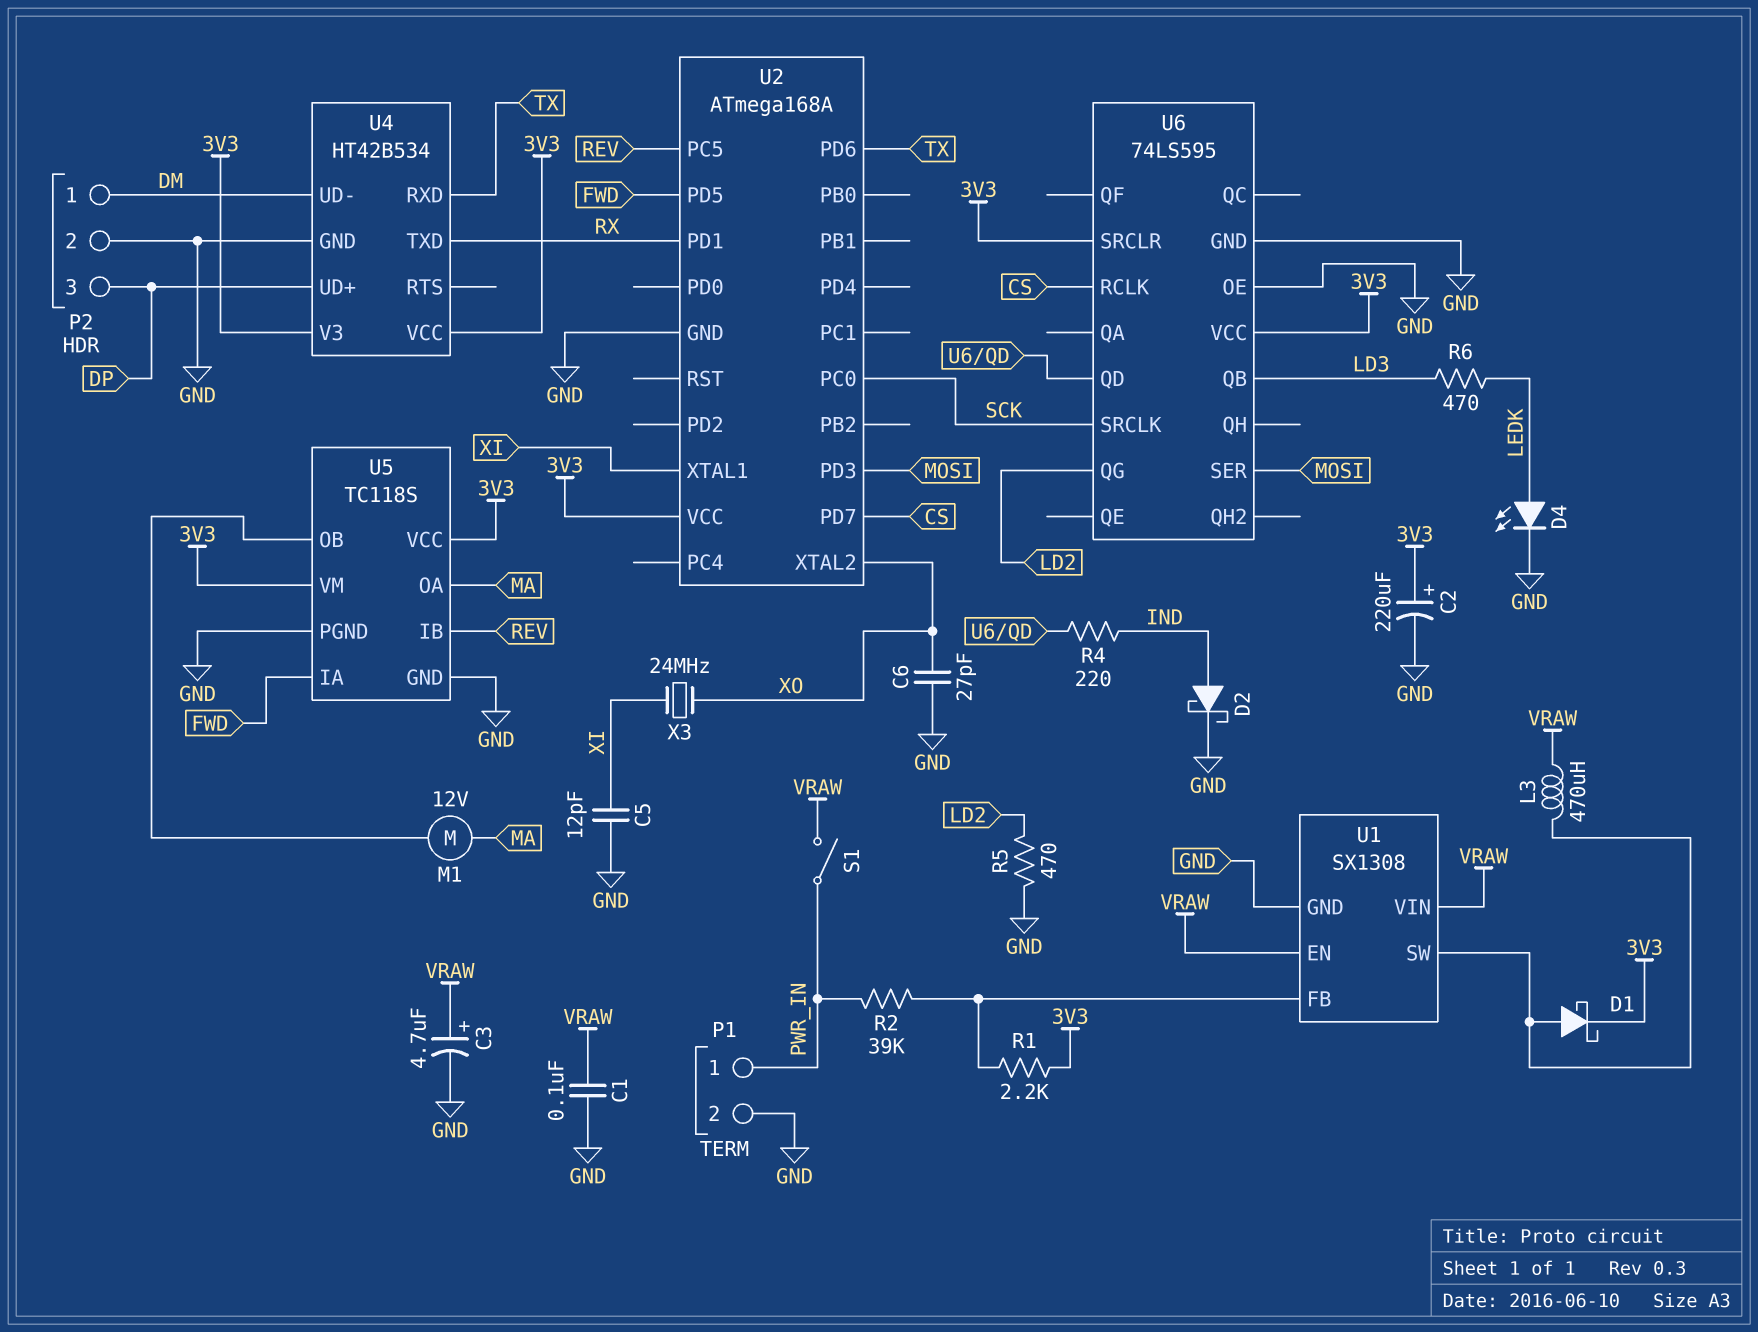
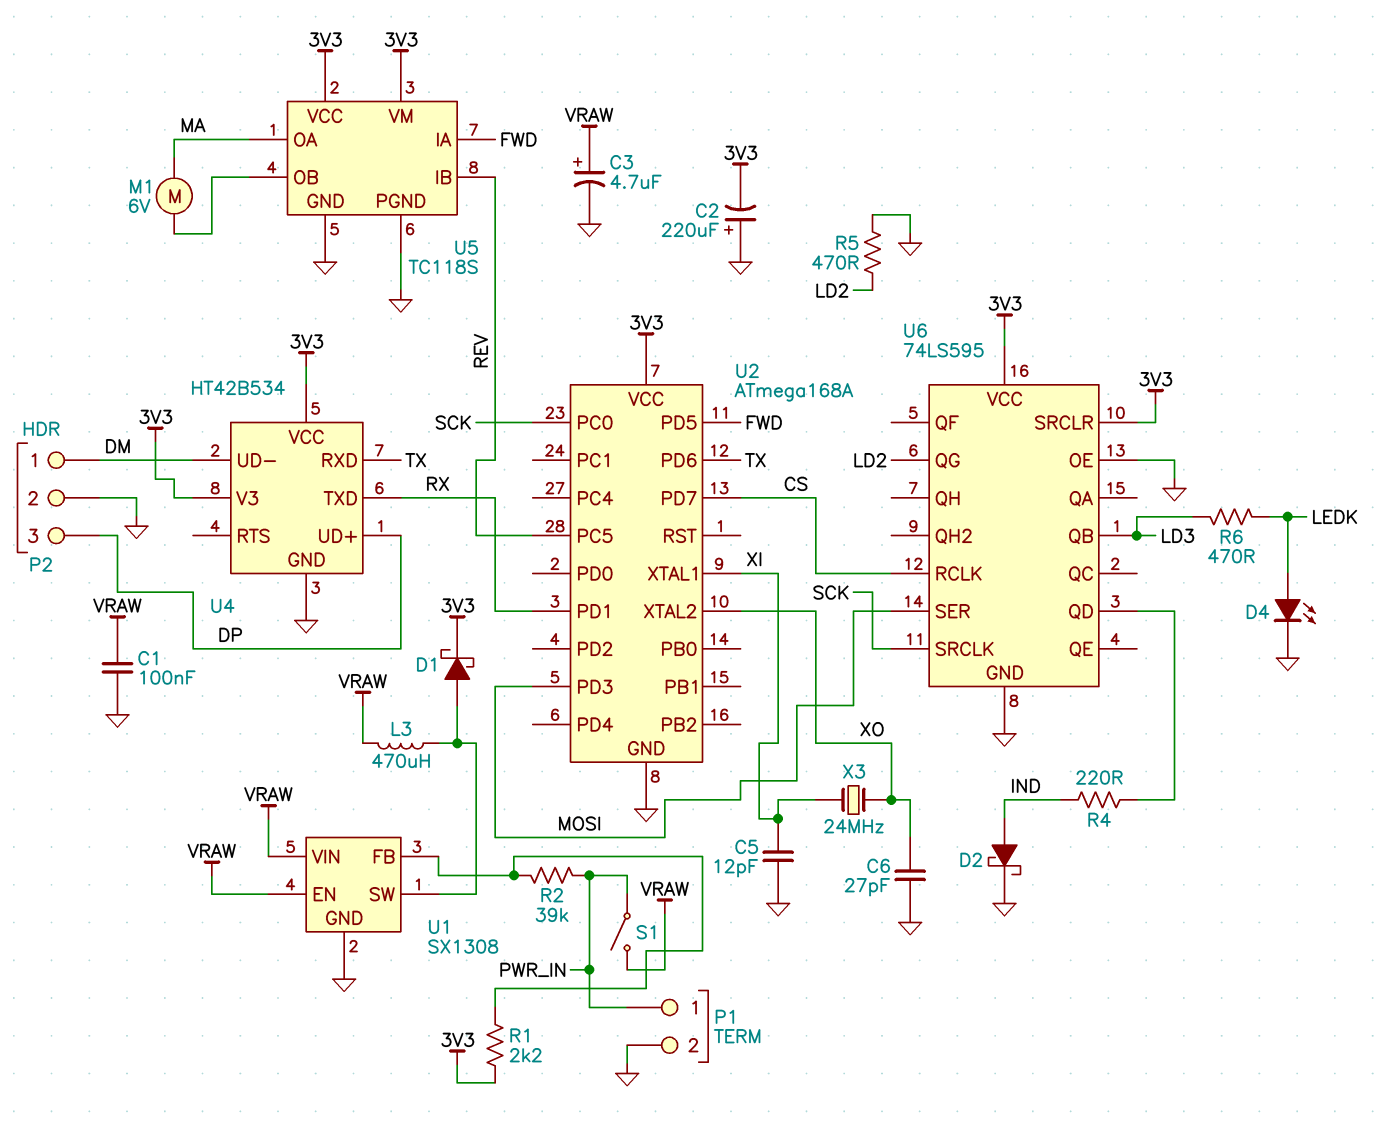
C2: 220uF (plus 3V3, minus GND) -> 220uF (plus GND, minus 3V3)
M1: motor 12V (MA, U5/OB) -> motor 6V (MA, U5/OB)

